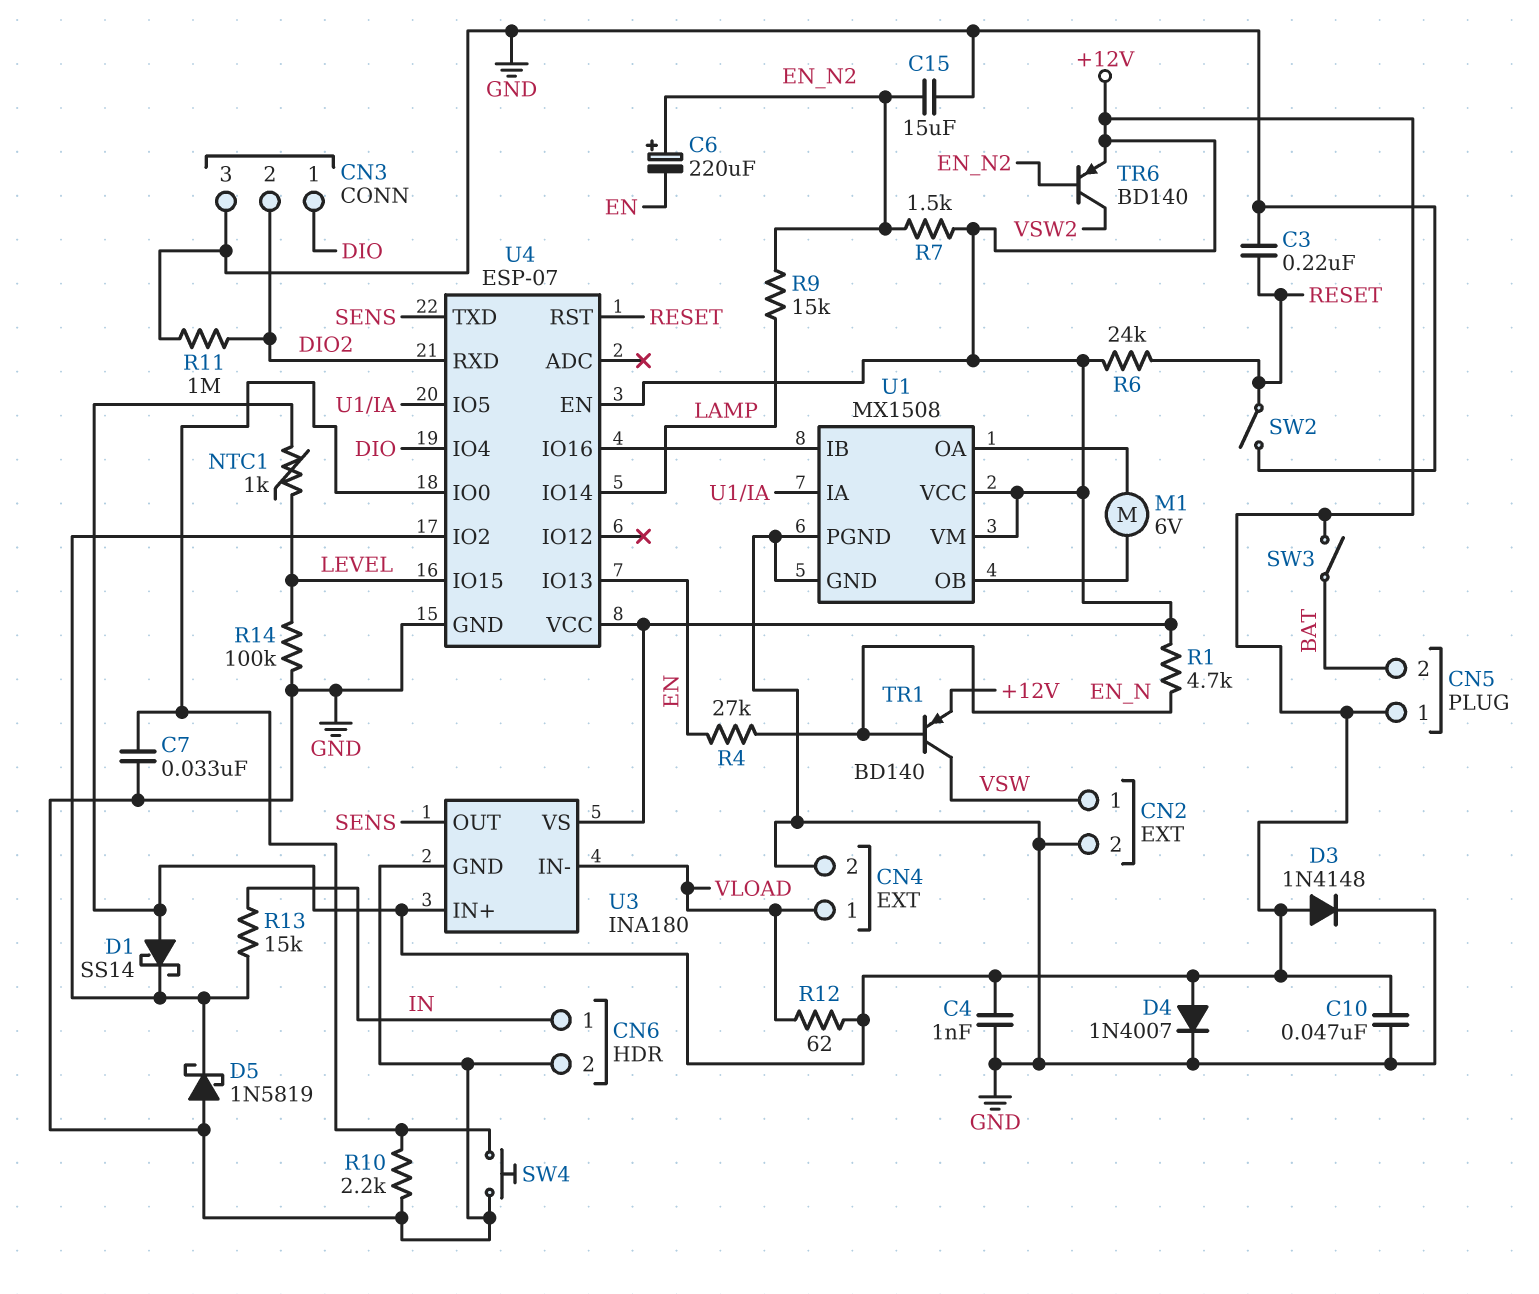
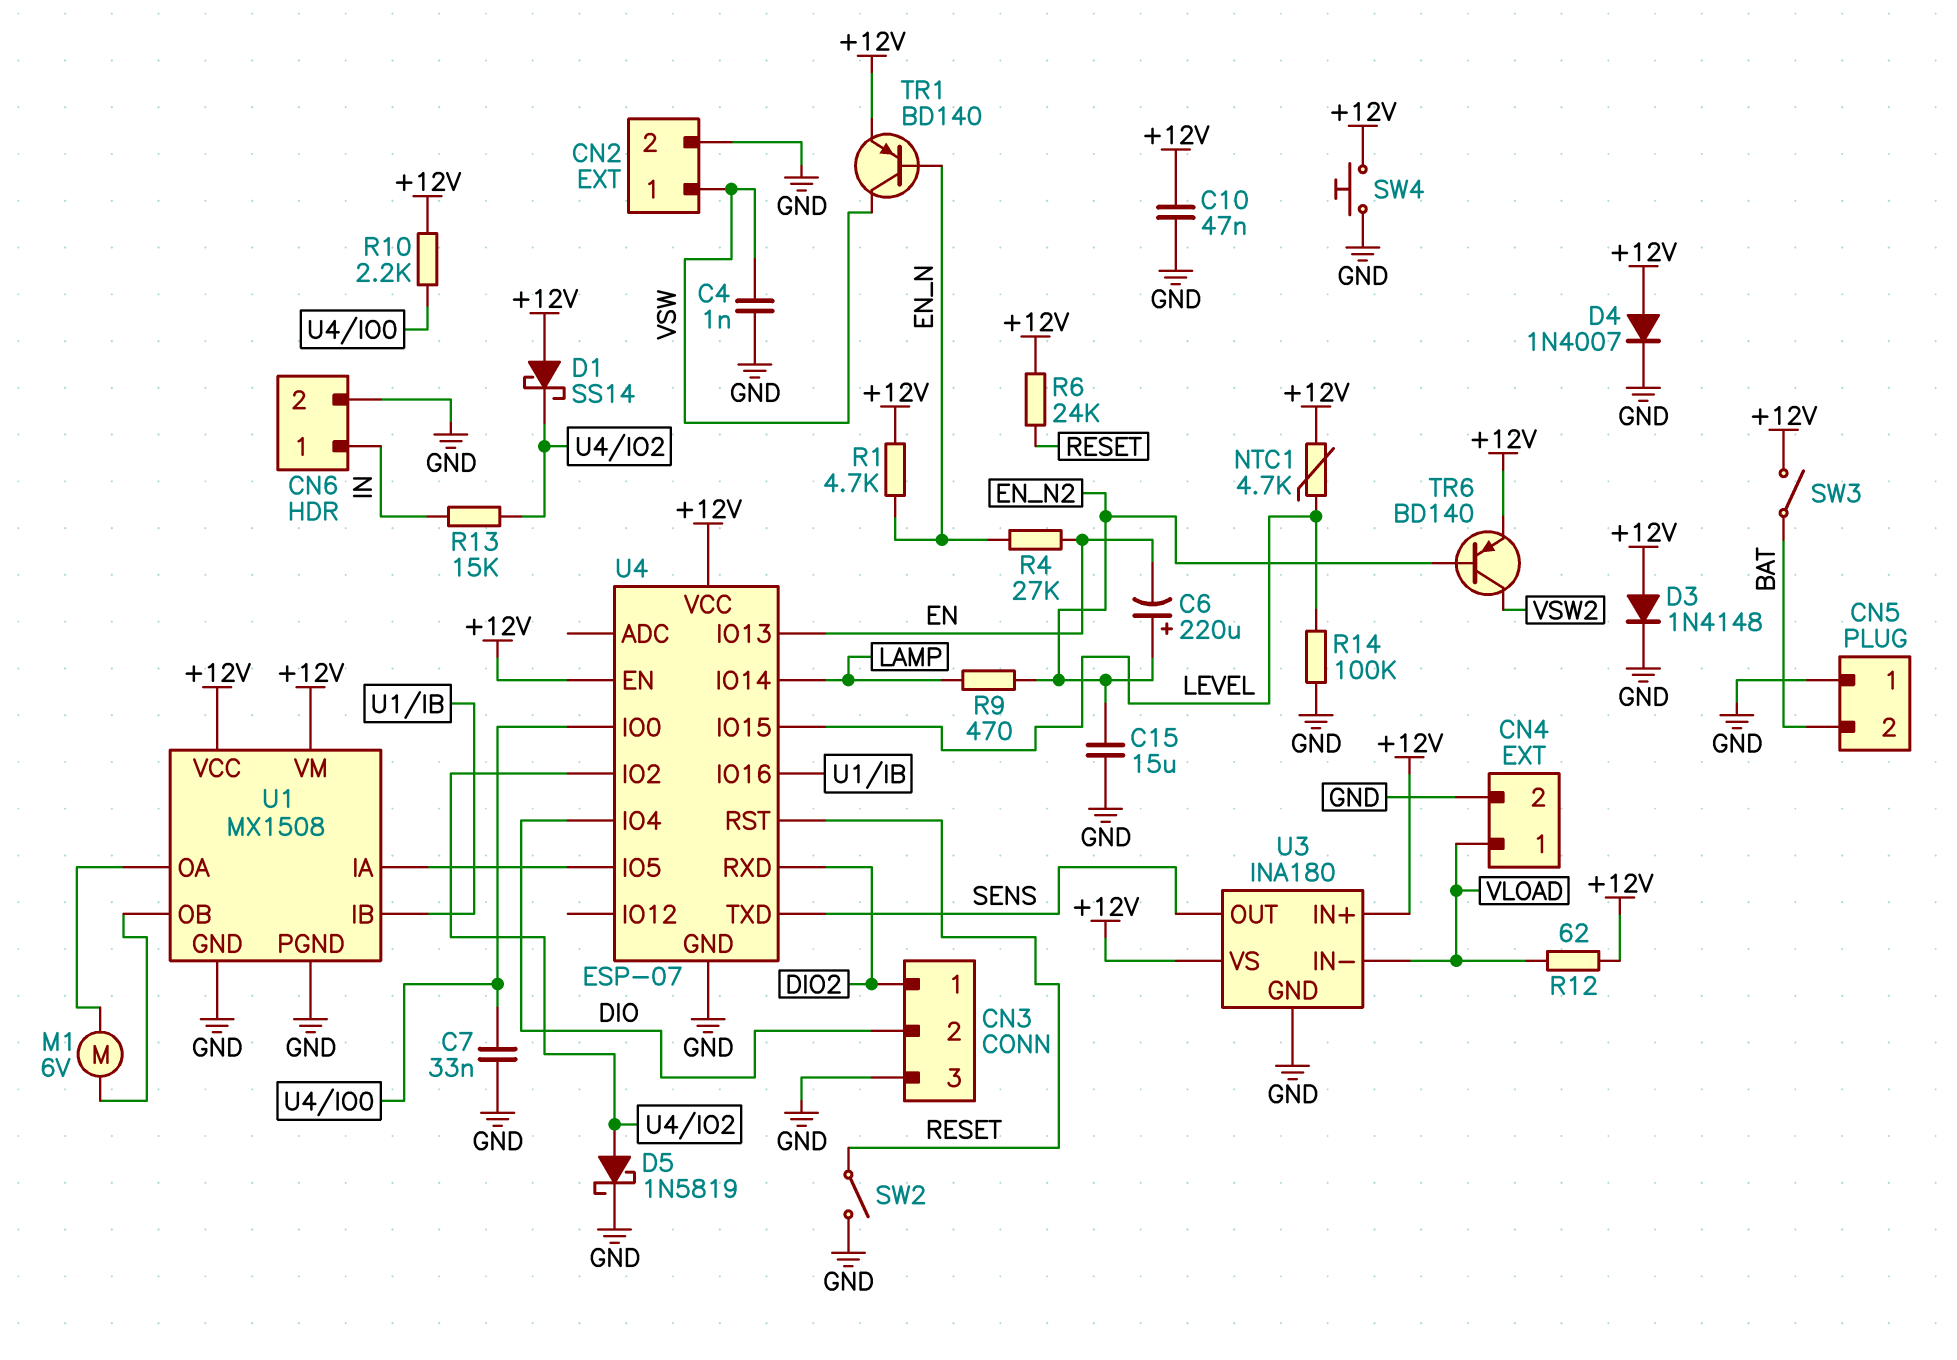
C3: 220nF (GND, RESET) -> none
C4: 1nF (+12V, GND) -> 1nF (GND, VSW)
CN3 pin 1: DIO -> DIO2
CN3 pin 2: DIO2 -> DIO
CN5 pin 1: +12V -> GND
D5: schottky 1N5819 (A GND, K U4/IO2) -> schottky 1N5819 (A U4/IO2, K GND)
NTC1: 1k (+12V, LEVEL) -> 4.7k (+12V, LEVEL)
R7: 1.5k (+12V, EN_N2) -> none
R9: 15k (EN_N2, LAMP) -> 470 (EN_N2, LAMP)
R10: 2.2k (GND, U4/IO0) -> 2.2k (+12V, U4/IO0)
R11: 1M (DIO2, GND) -> none
SW4: button (GND, U4/IO0) -> button (+12V, GND)

